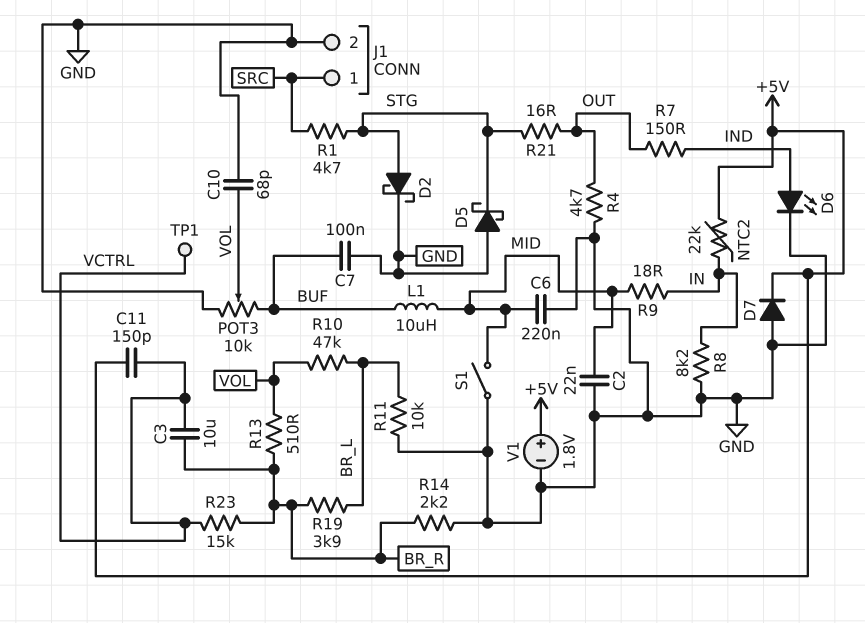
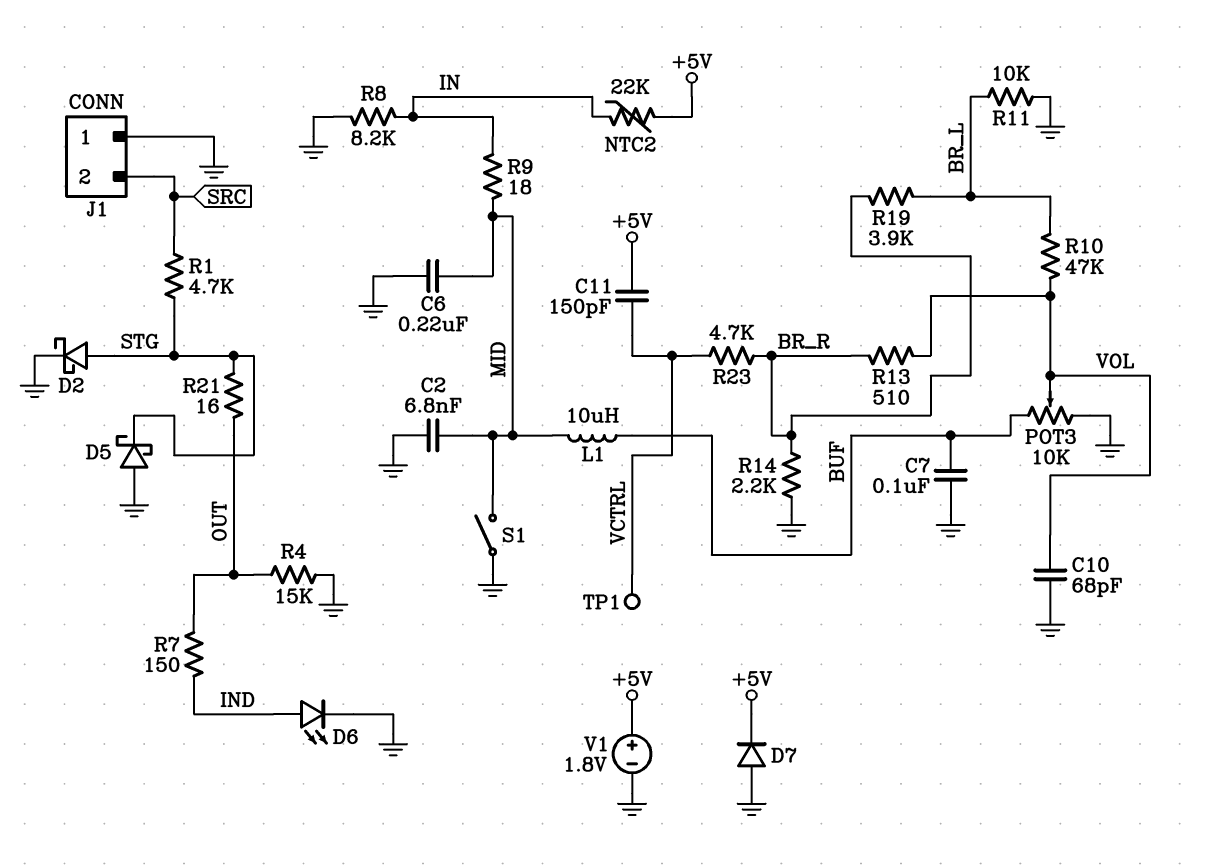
C2: 22nF (GND, MID) -> 6.8nF (GND, MID)
C3: 10uF (BR_R, VCTRL) -> none
J1 pin 1: SRC -> GND
J1 pin 2: GND -> SRC
R4: 4.7k (GND, OUT) -> 15k (GND, OUT)
R23: 15k (BR_R, VCTRL) -> 4.7k (BR_R, VCTRL)

